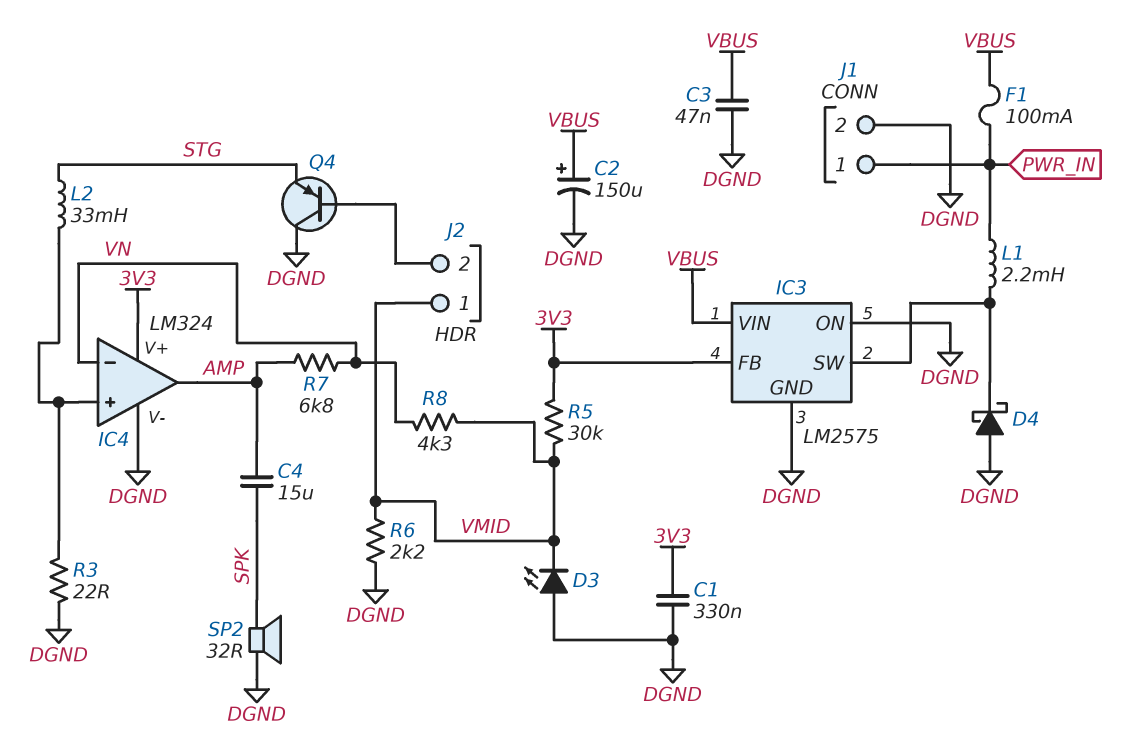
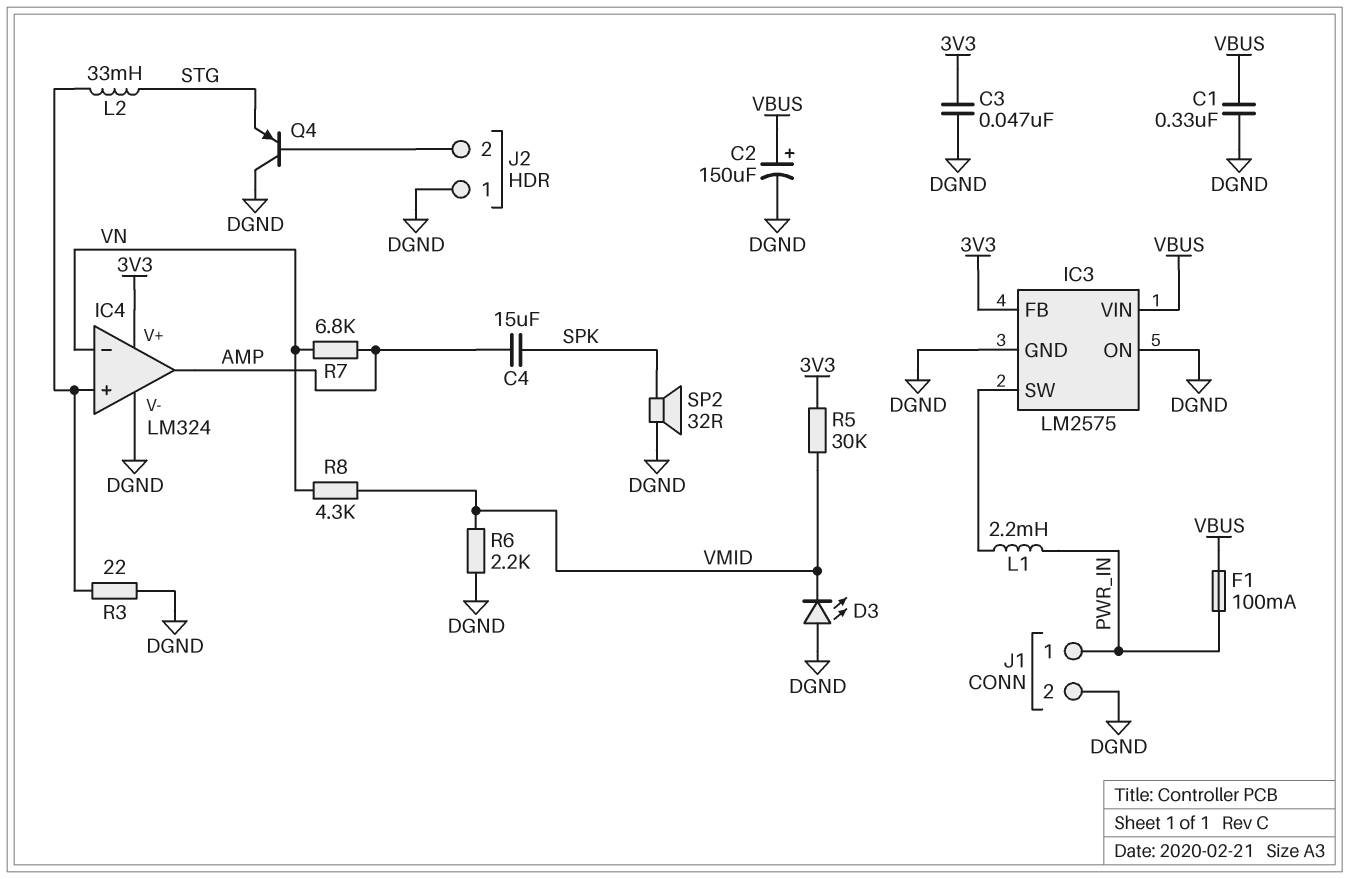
C1: 330nF (3V3, DGND) -> 330nF (DGND, VBUS)
C3: 47nF (DGND, VBUS) -> 47nF (3V3, DGND)
D4: schottky (A DGND, K IC3/SW) -> none
J2 pin 1: VMID -> DGND

